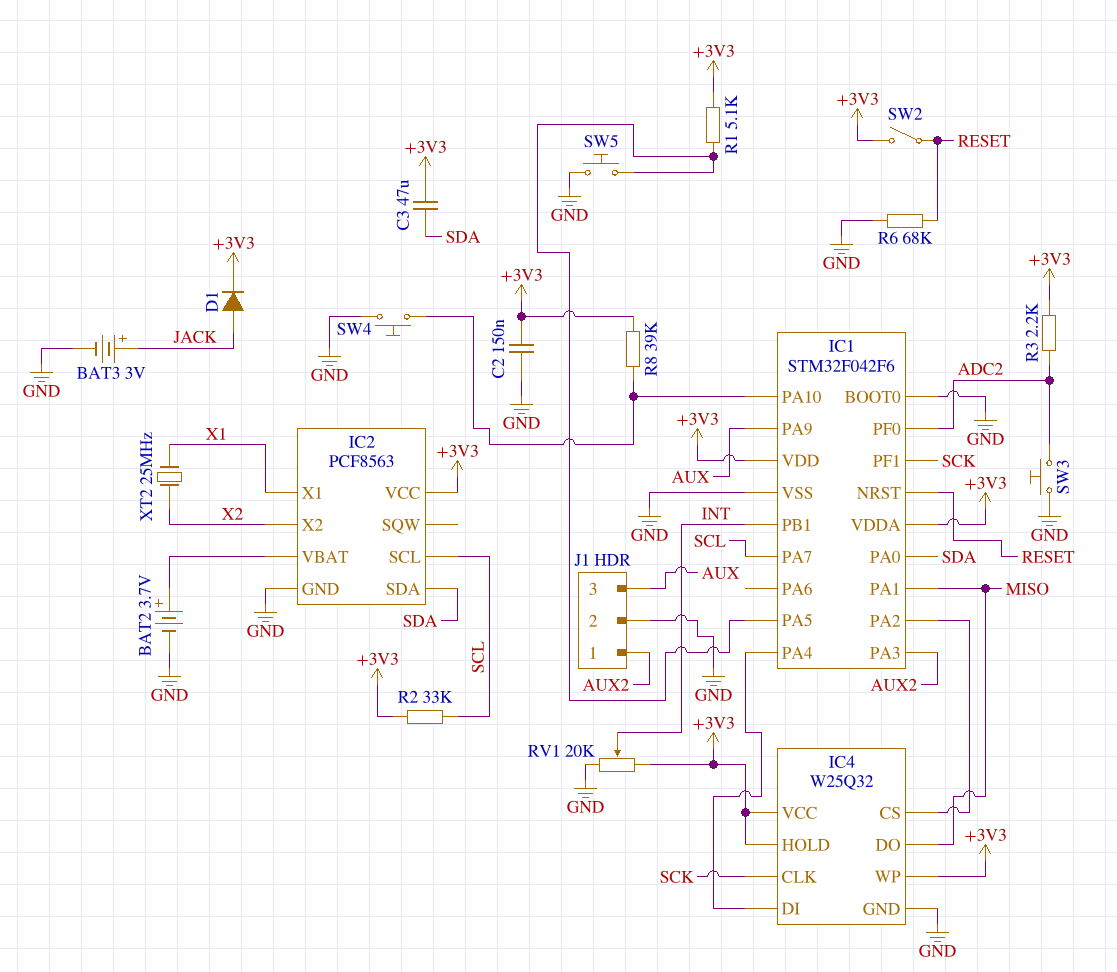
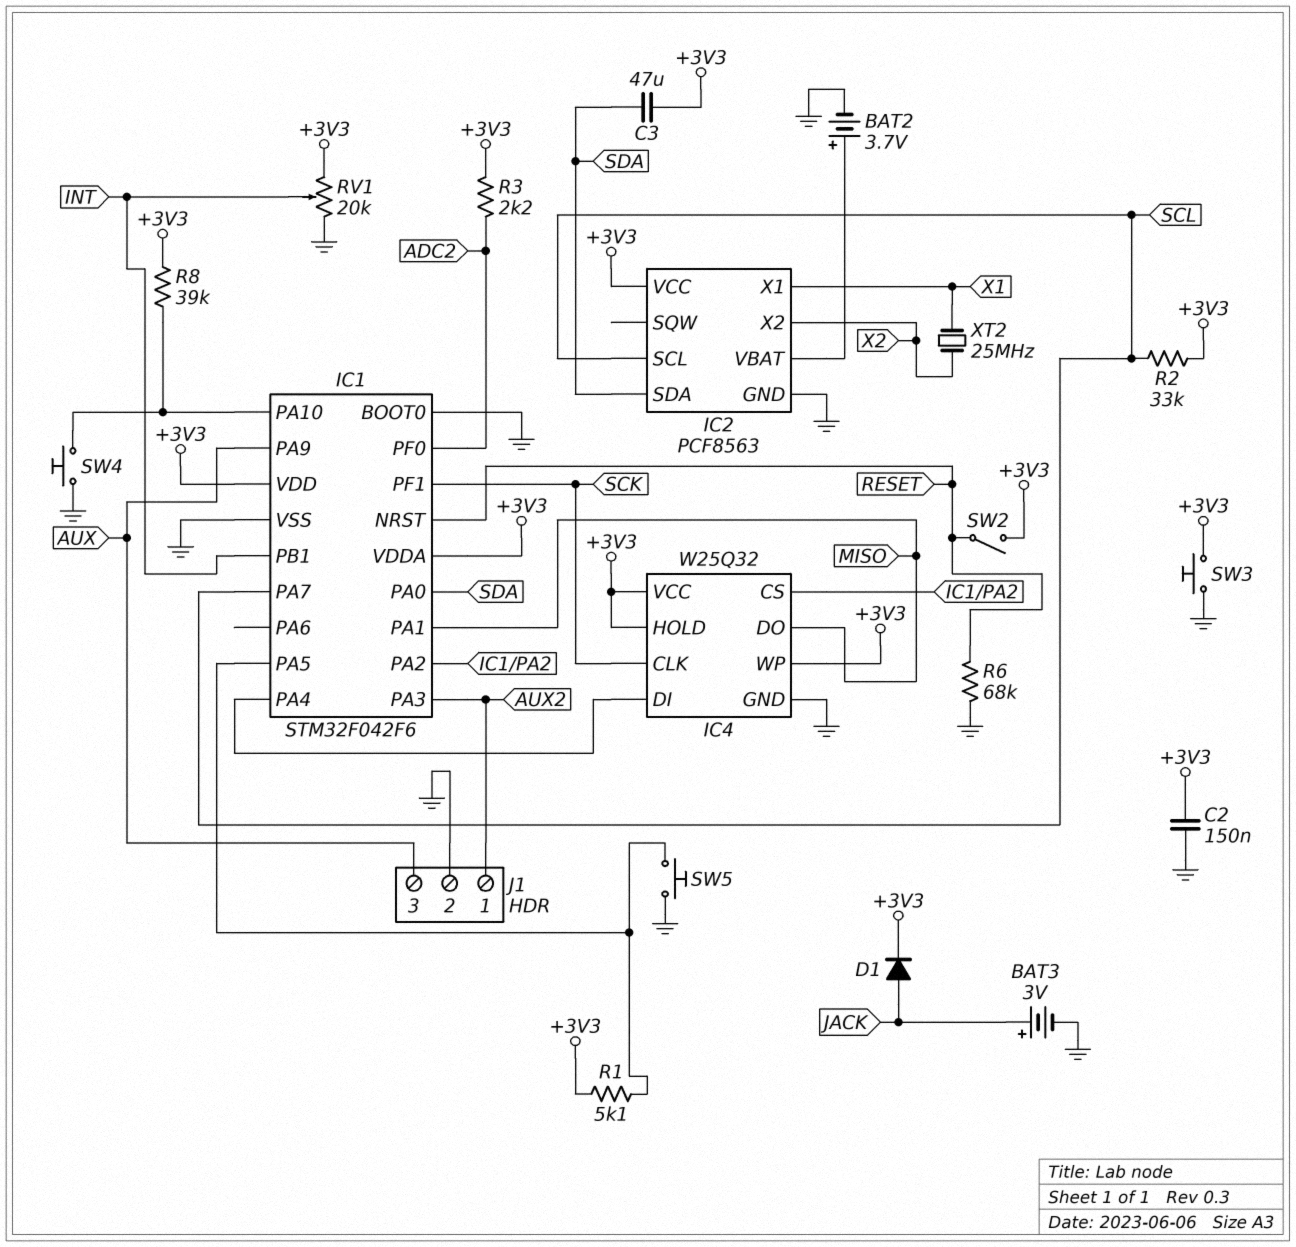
SW3: button (ADC2, GND) -> button (+3V3, GND)

